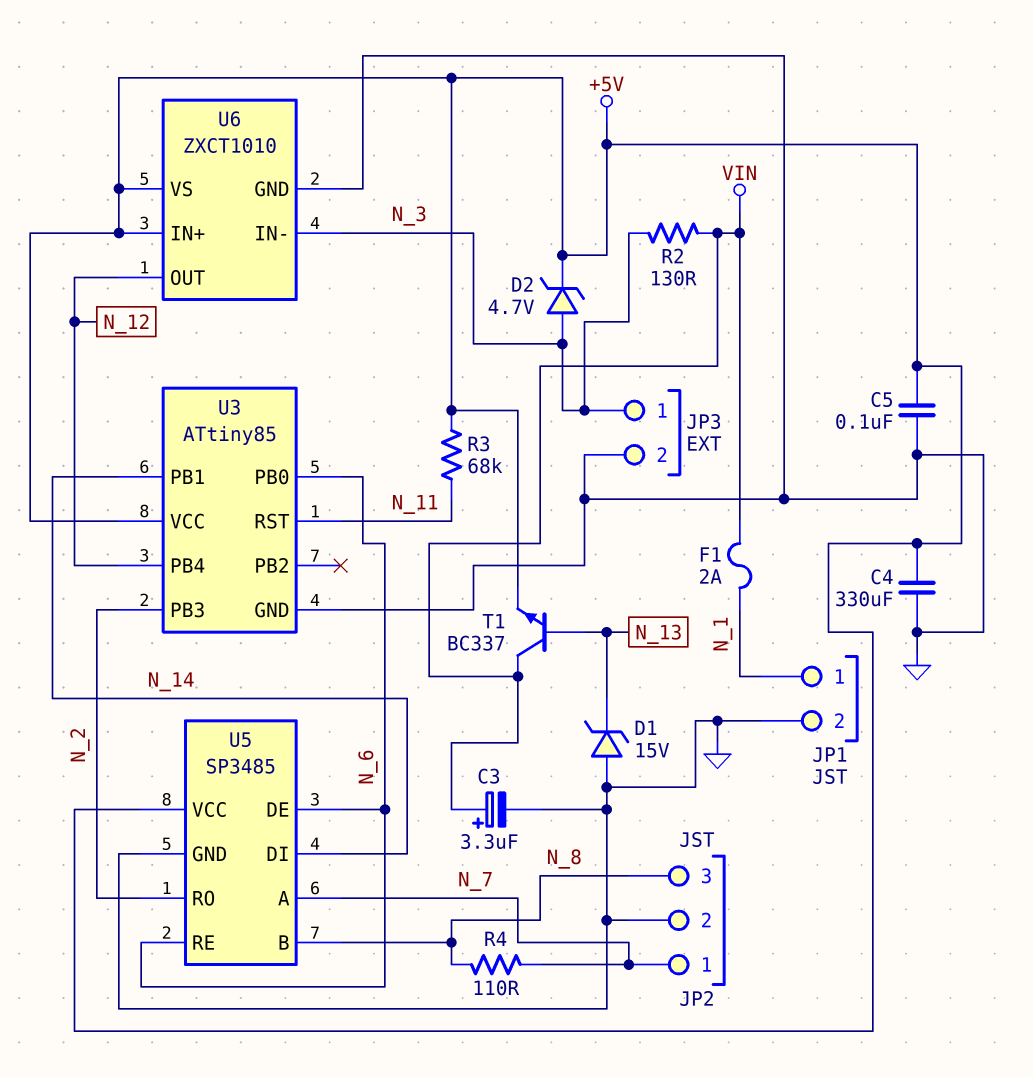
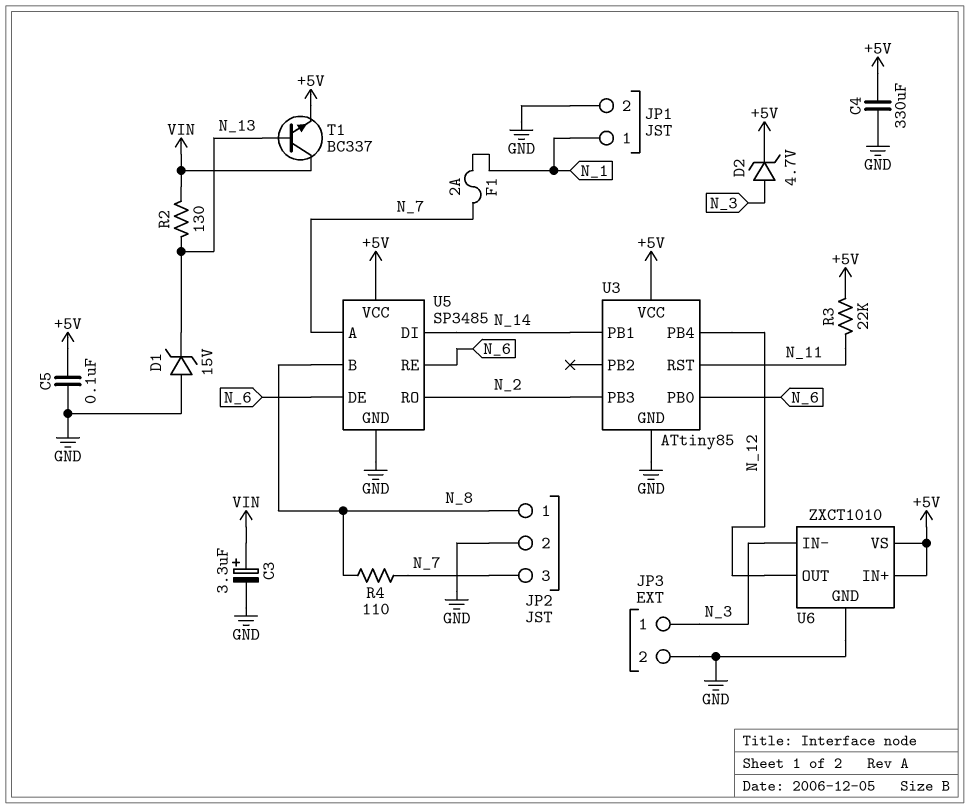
F1: 2A (N_1, VIN) -> 2A (N_1, N_7)
JP2 pin 1: N_7 -> N_8
JP2 pin 3: N_8 -> N_7
R2: 130 (N_3, VIN) -> 130 (N_13, VIN)
R3: 68k (+5V, N_11) -> 22k (+5V, N_11)

